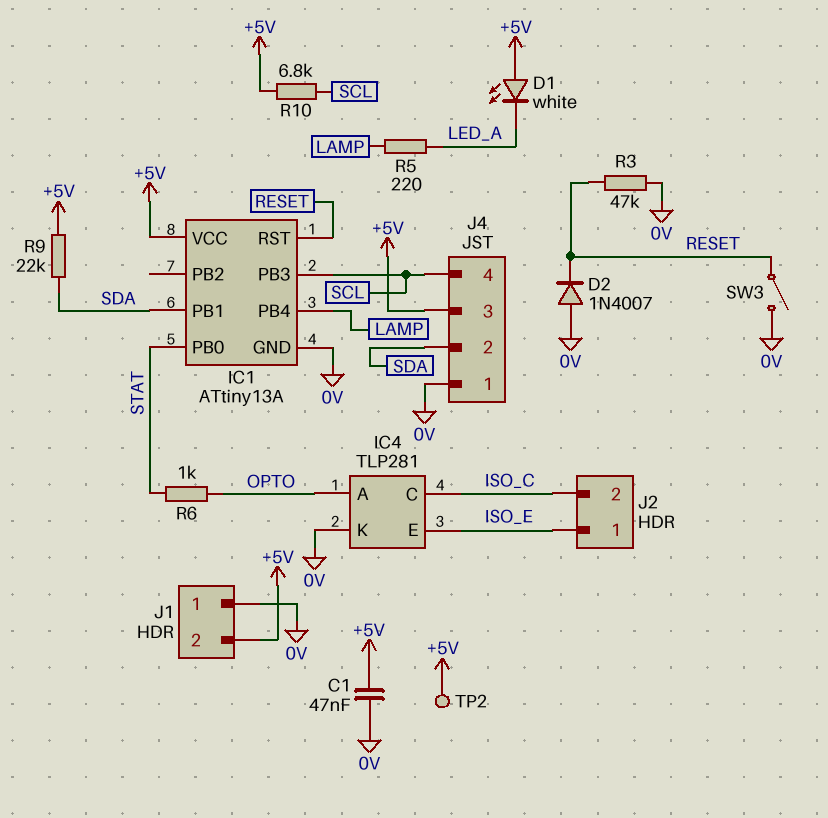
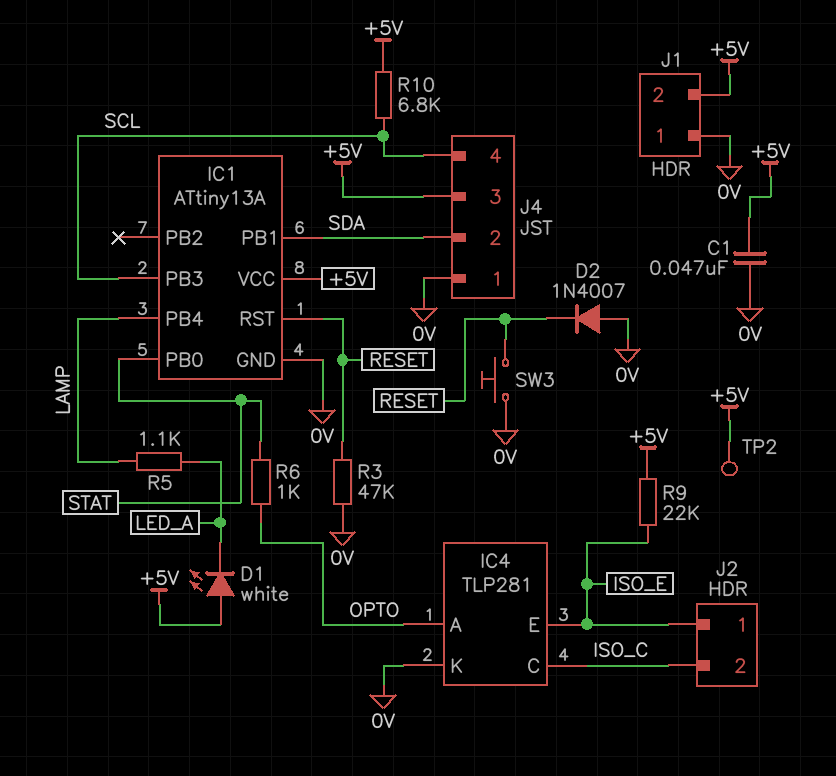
R5: 220 (LAMP, LED_A) -> 1.1k (LAMP, LED_A)
R9: 22k (+5V, SDA) -> 22k (+5V, ISO_E)
SW3: switch (0V, RESET) -> button (0V, RESET)

